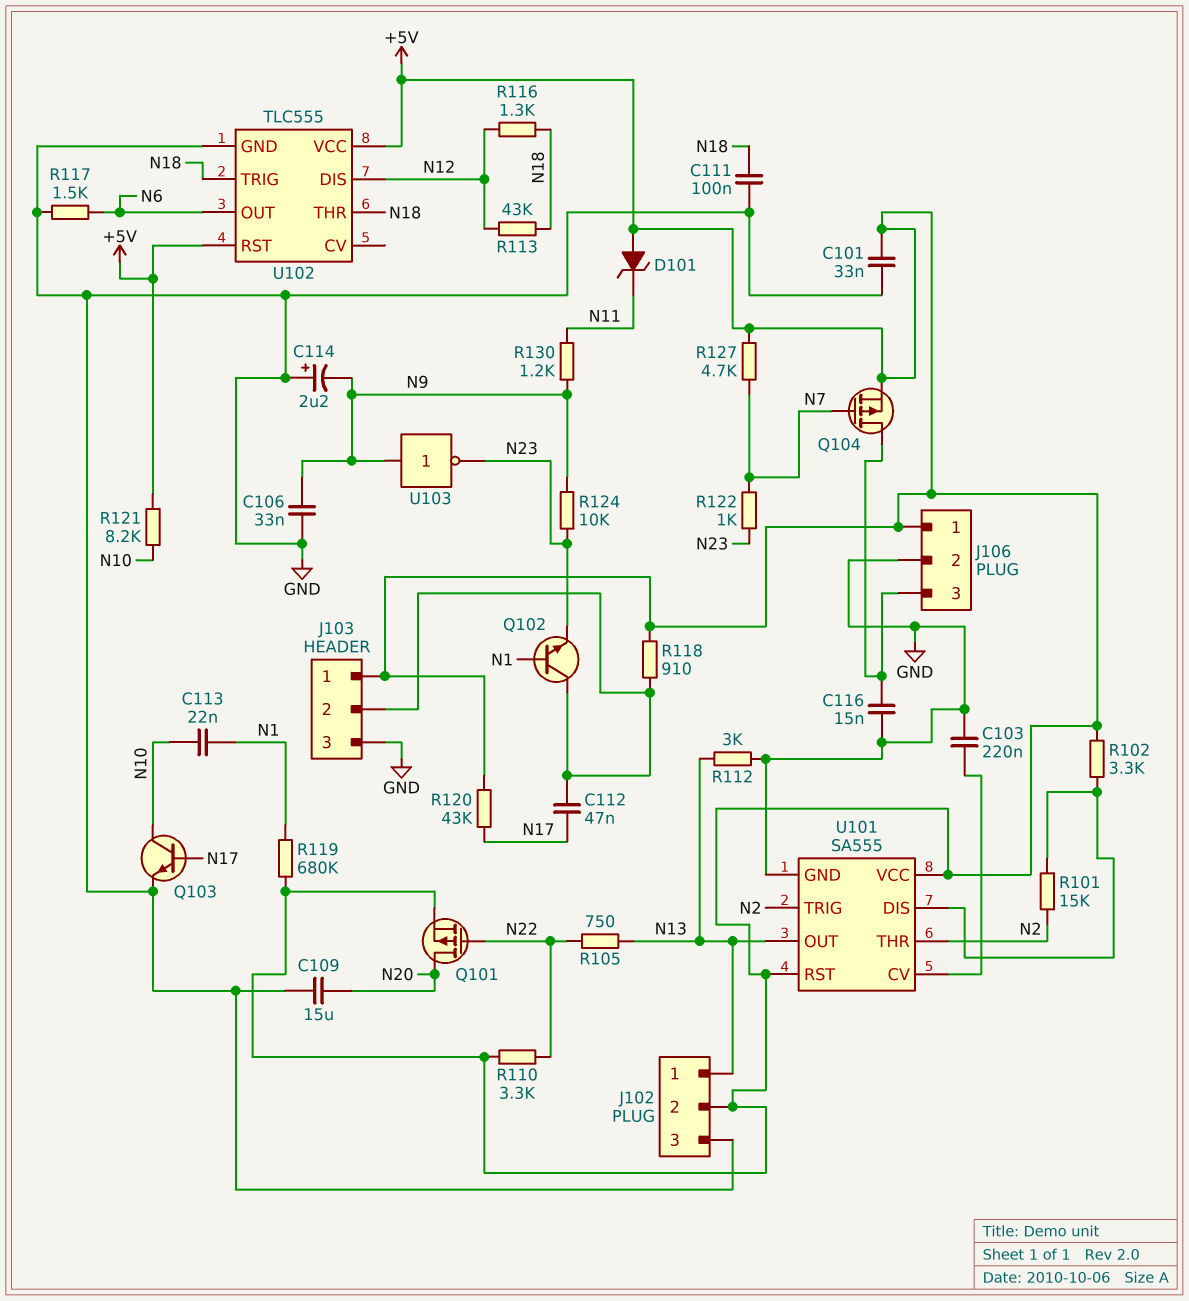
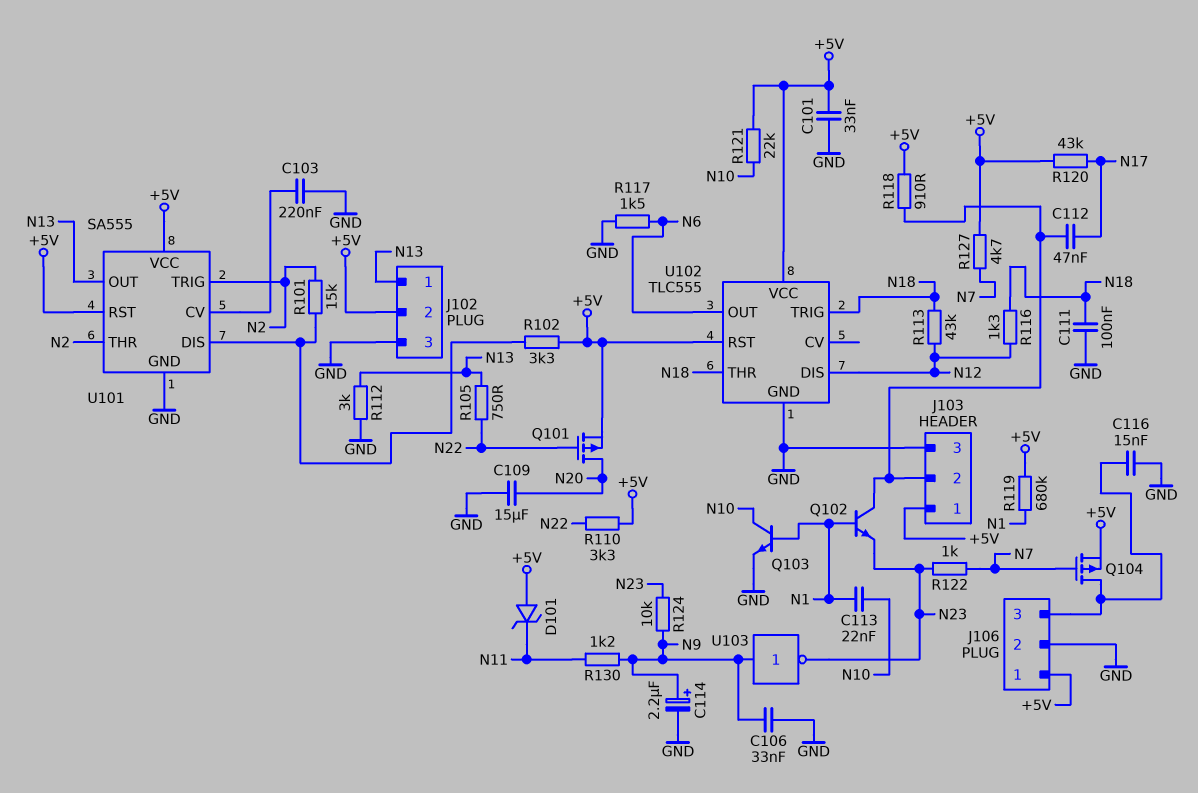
C114: 2.2uF (plus GND, minus N9) -> 2.2uF (plus N9, minus GND)
Q103: NPN (B N17, C N10, E GND) -> NPN (B N1, C N10, E GND)
R121: 8.2k (+5V, N10) -> 22k (+5V, N10)

